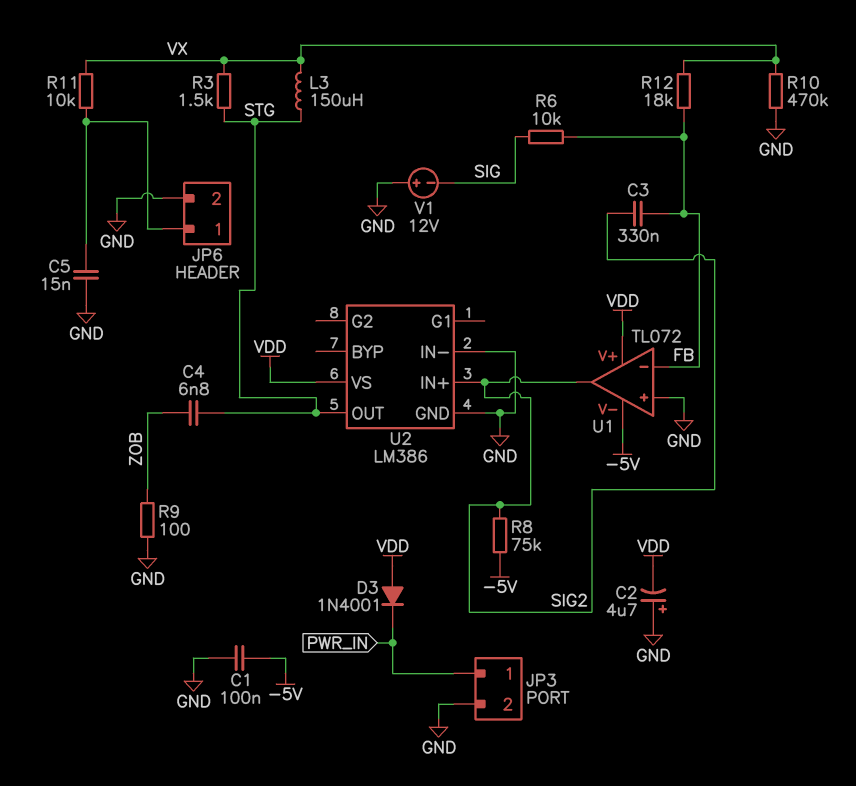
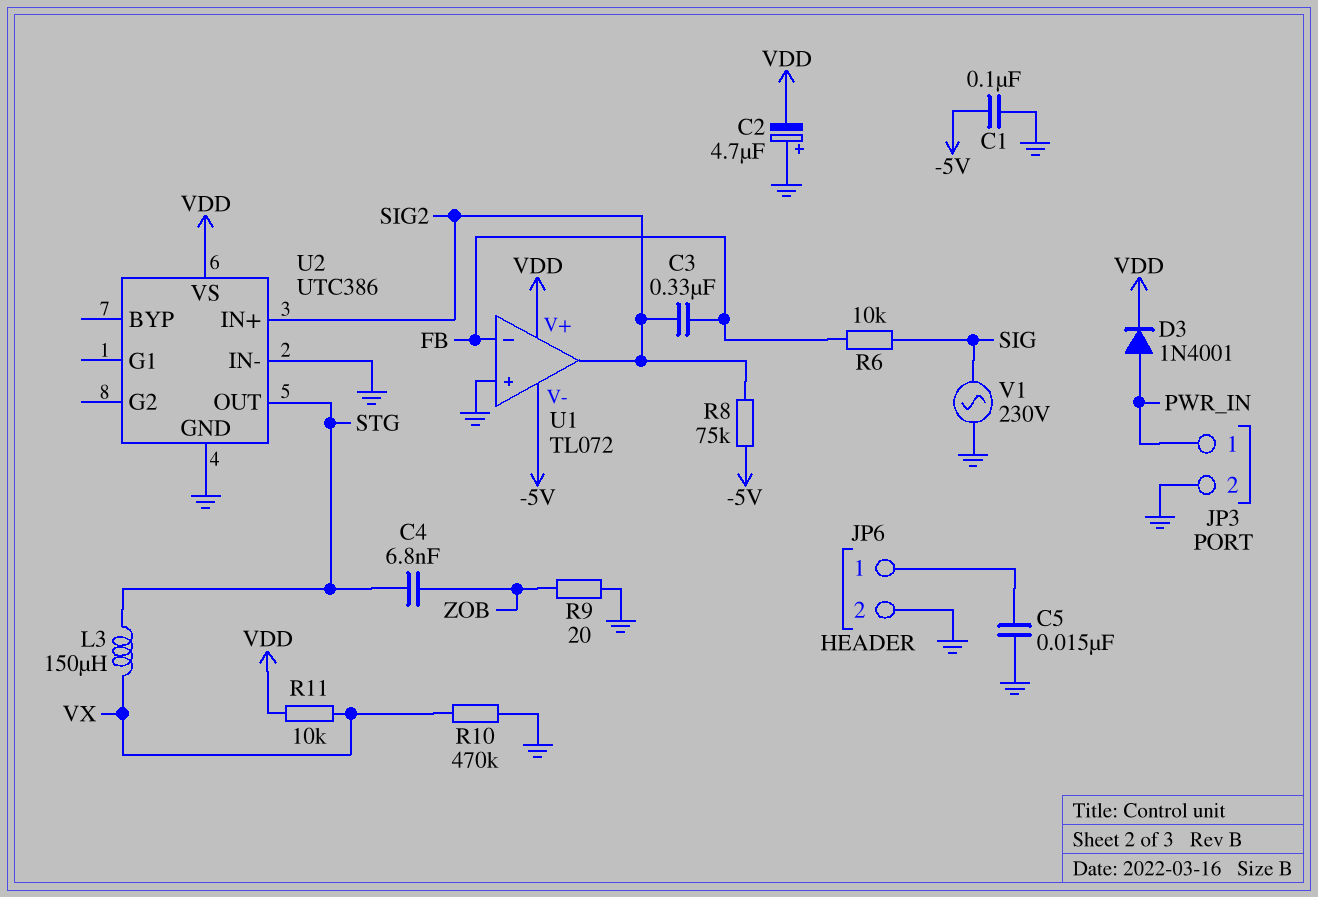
D3: diode 1N4001 (A VDD, K PWR_IN) -> diode 1N4001 (A PWR_IN, K VDD)
R3: 1.5k (STG, VX) -> none
R9: 100 (GND, ZOB) -> 20 (GND, ZOB)
R11: 10k (JP6/1, VX) -> 10k (VDD, VX)
R12: 18k (FB, VX) -> none
U2: LM386 -> UTC386
V1: 12V (plus GND, minus SIG) -> AC 230V (GND, SIG)

